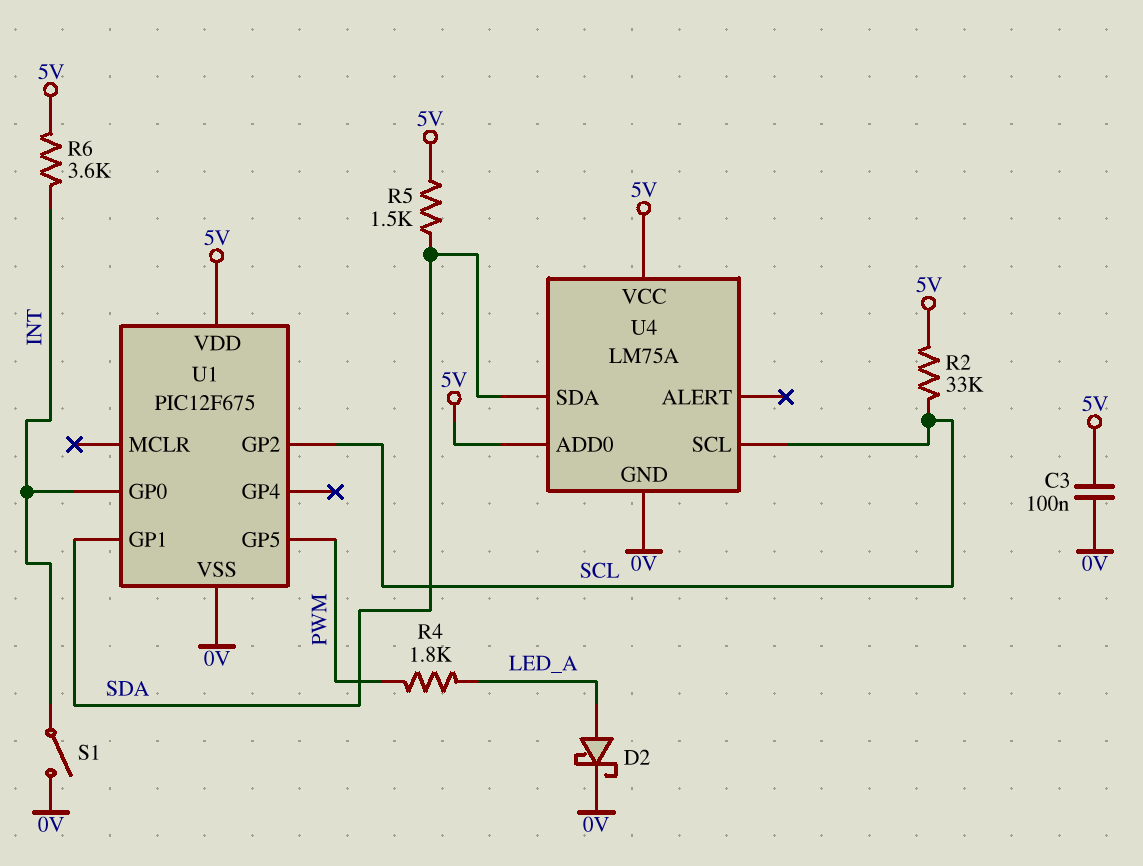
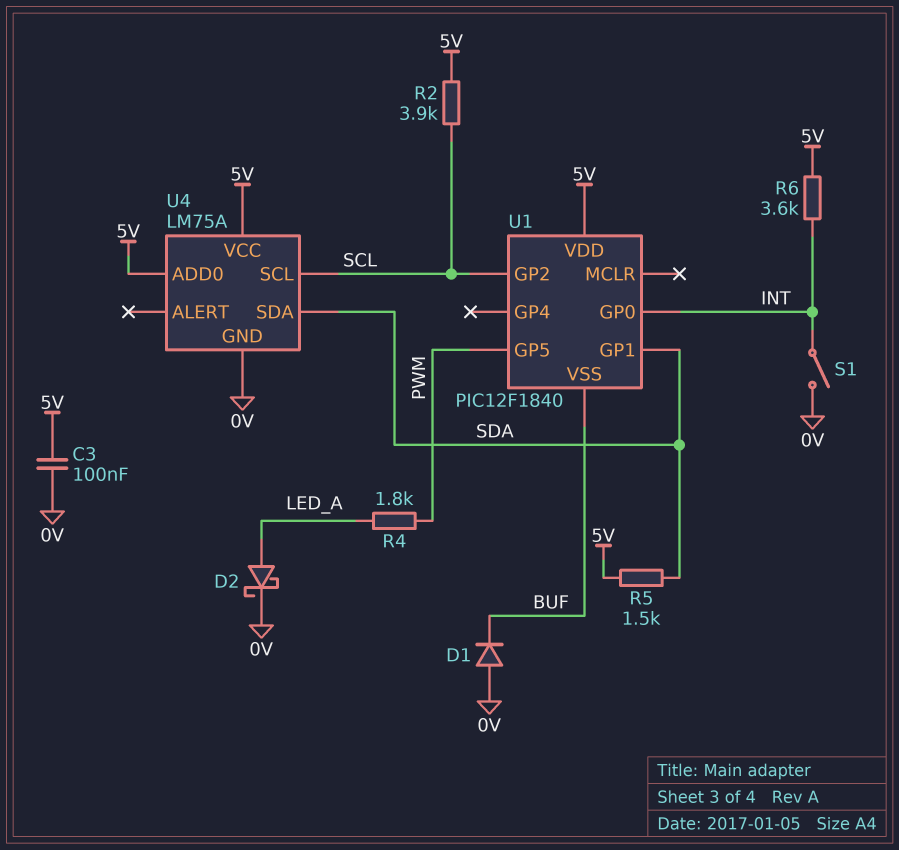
D1: none -> diode (A 0V, K BUF)
R2: 33k (5V, SCL) -> 3.9k (5V, SCL)
U1: PIC12F675 -> PIC12F1840
U1 pin VSS: 0V -> BUF

